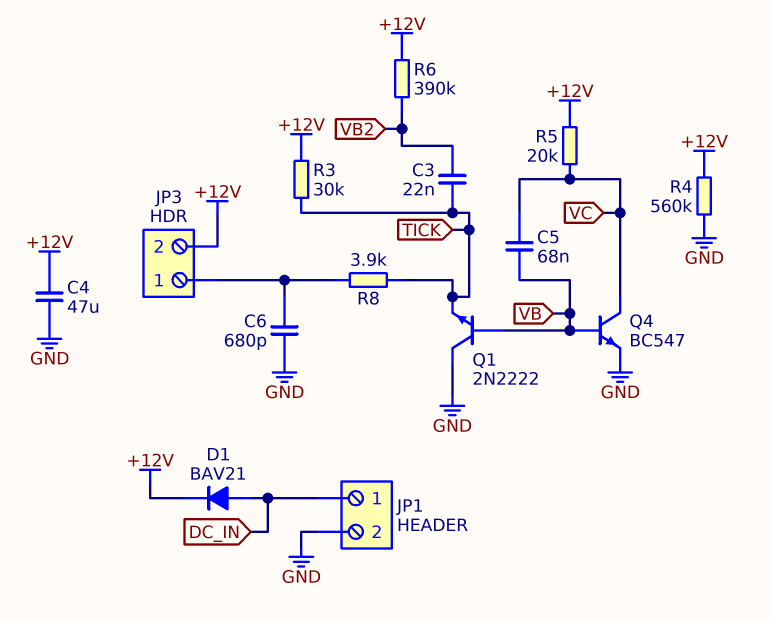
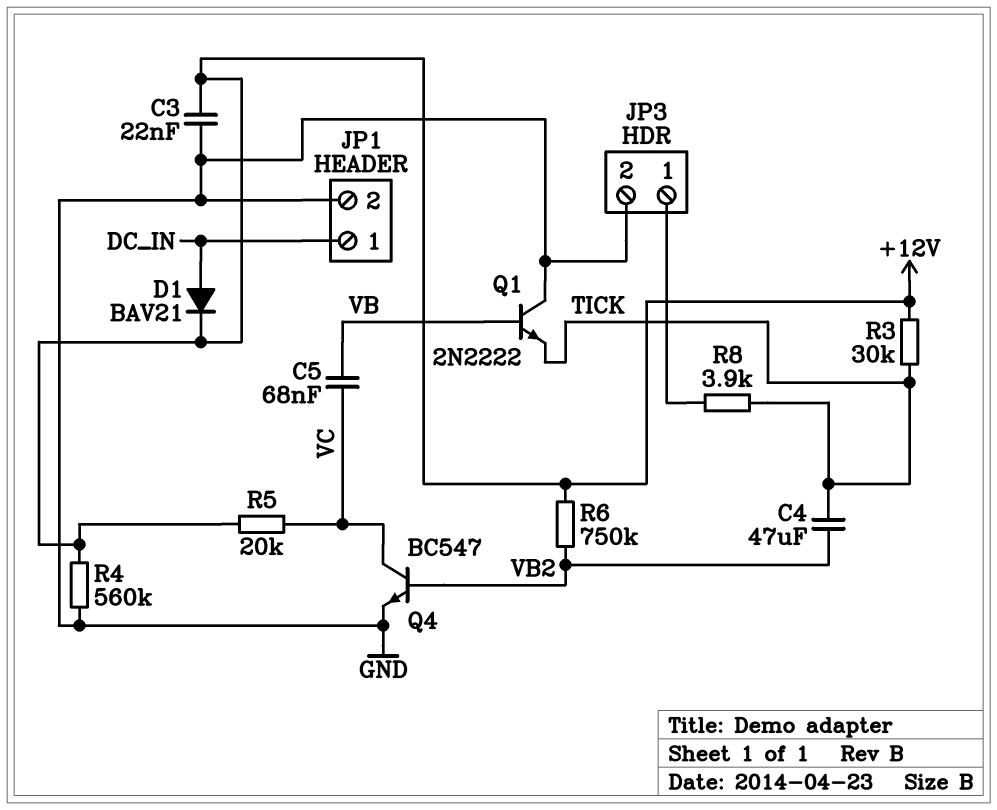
C3: 22nF (TICK, VB2) -> 22nF (+12V, GND)
C4: 47uF (+12V, GND) -> 47uF (TICK, VB2)
C6: 680pF (GND, JP3/1) -> none
JP3 pin 2: +12V -> GND
Q4: NPN BC547 (B VB, C VC, E GND) -> NPN BC547 (B VB2, C VC, E GND)
R6: 390k (+12V, VB2) -> 750k (+12V, VB2)

